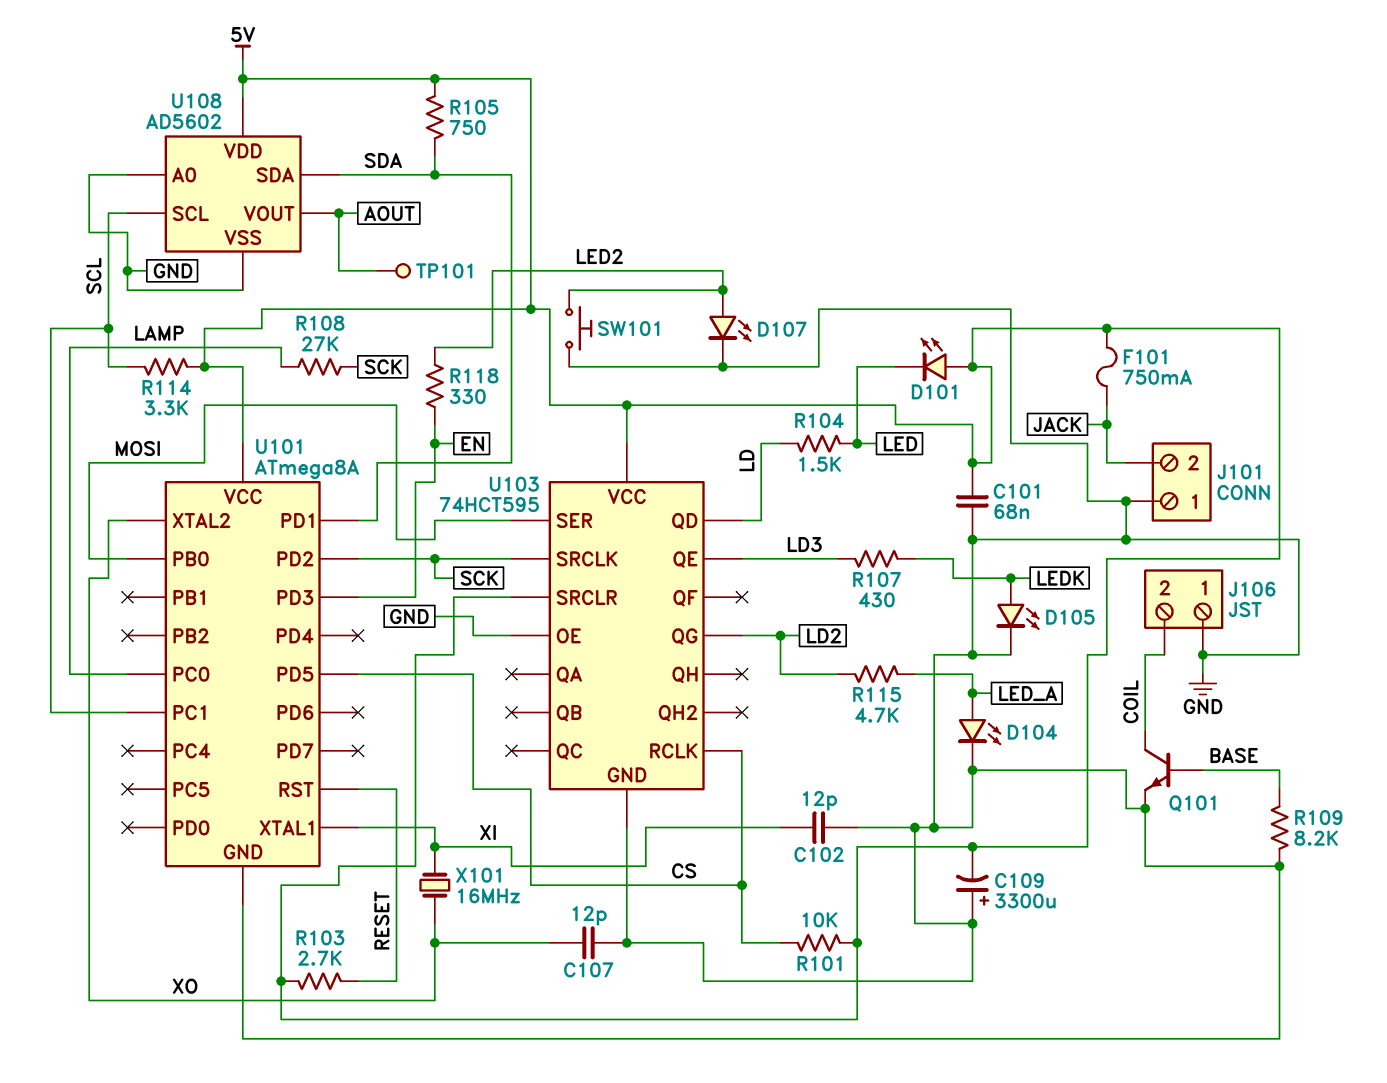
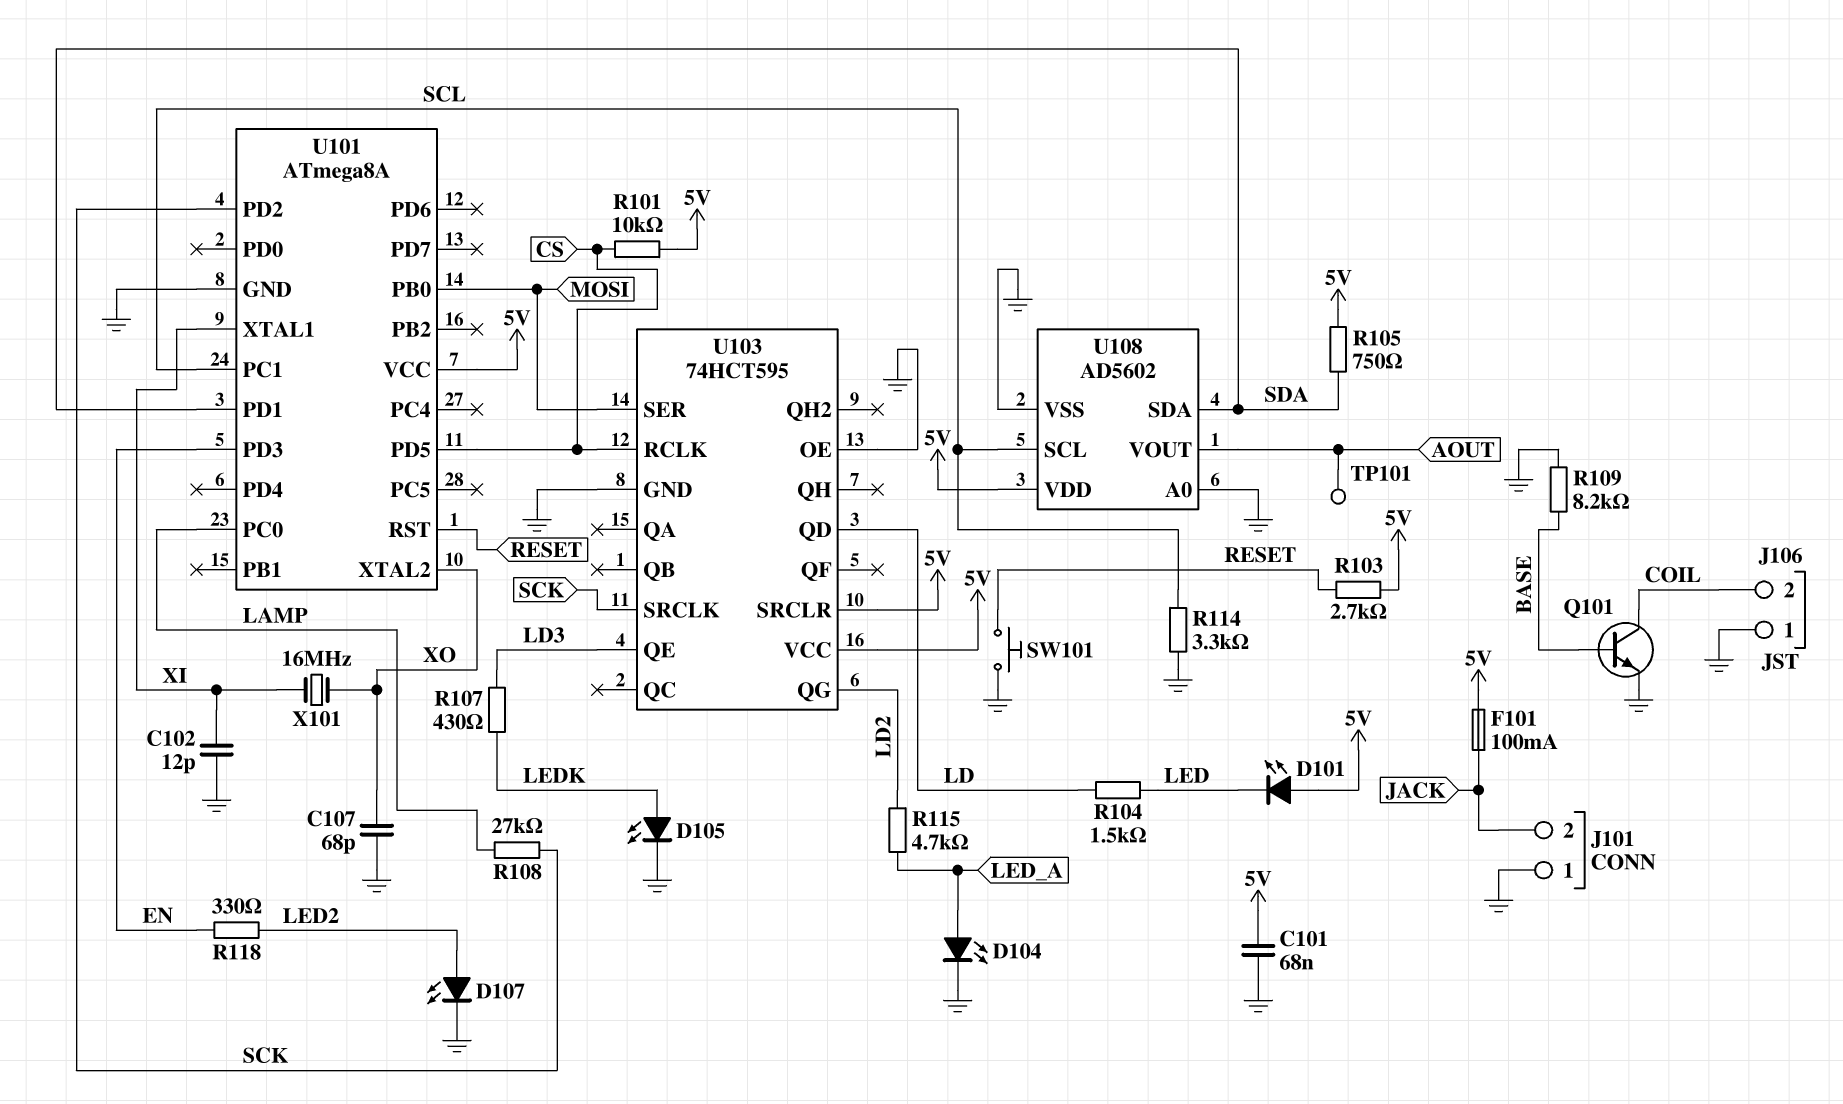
C107: 12pF (GND, XO) -> 68pF (GND, XO)
C109: 3300uF (plus GND, minus 5V) -> none
F101: 750mA (5V, JACK) -> 100mA (5V, JACK)
R114: 3.3k (5V, SCL) -> 3.3k (GND, SCL)
SW101: button (GND, LED2) -> button (GND, RESET)

